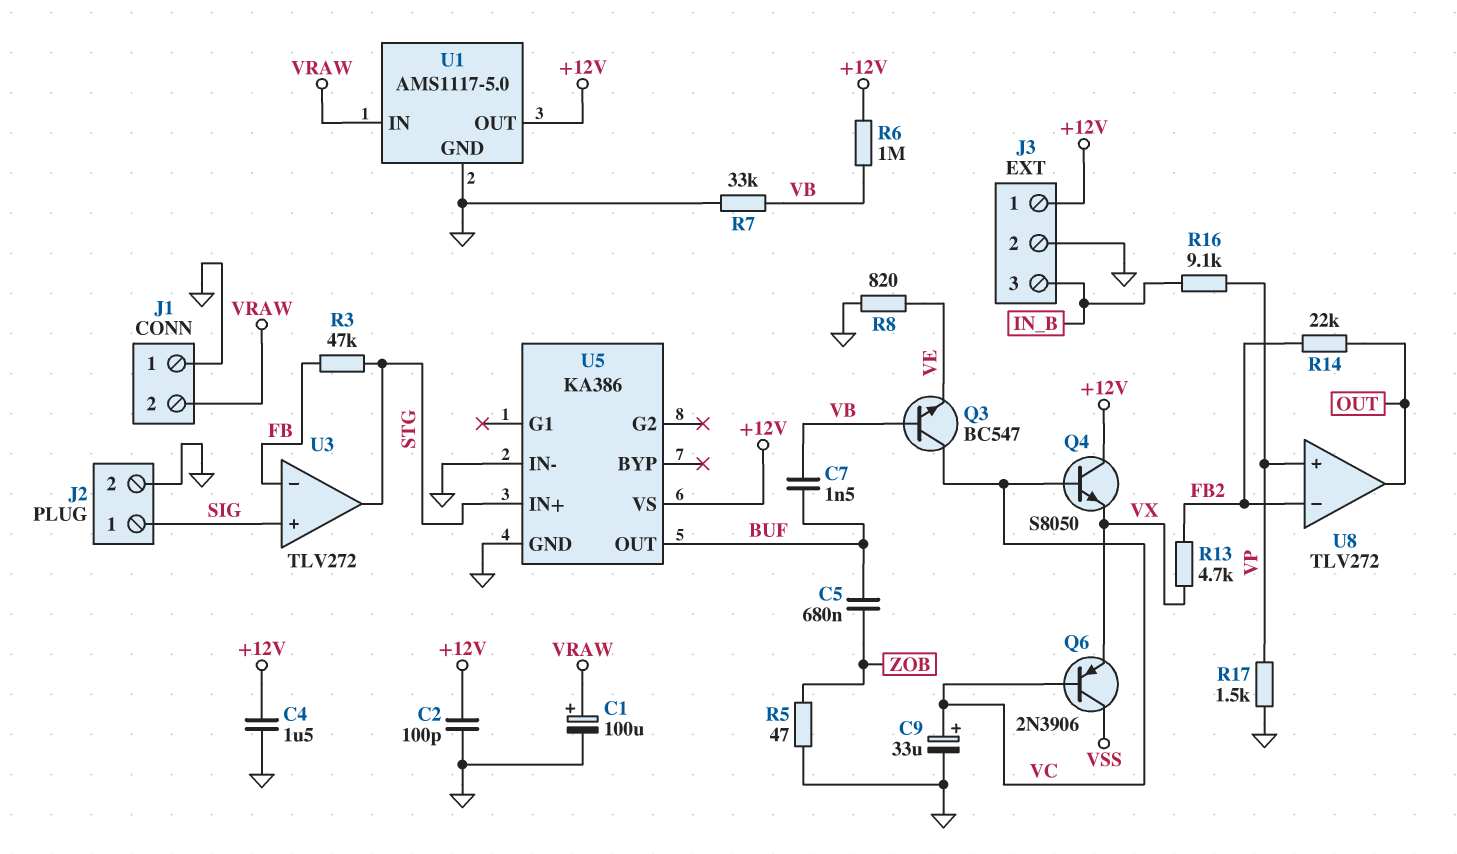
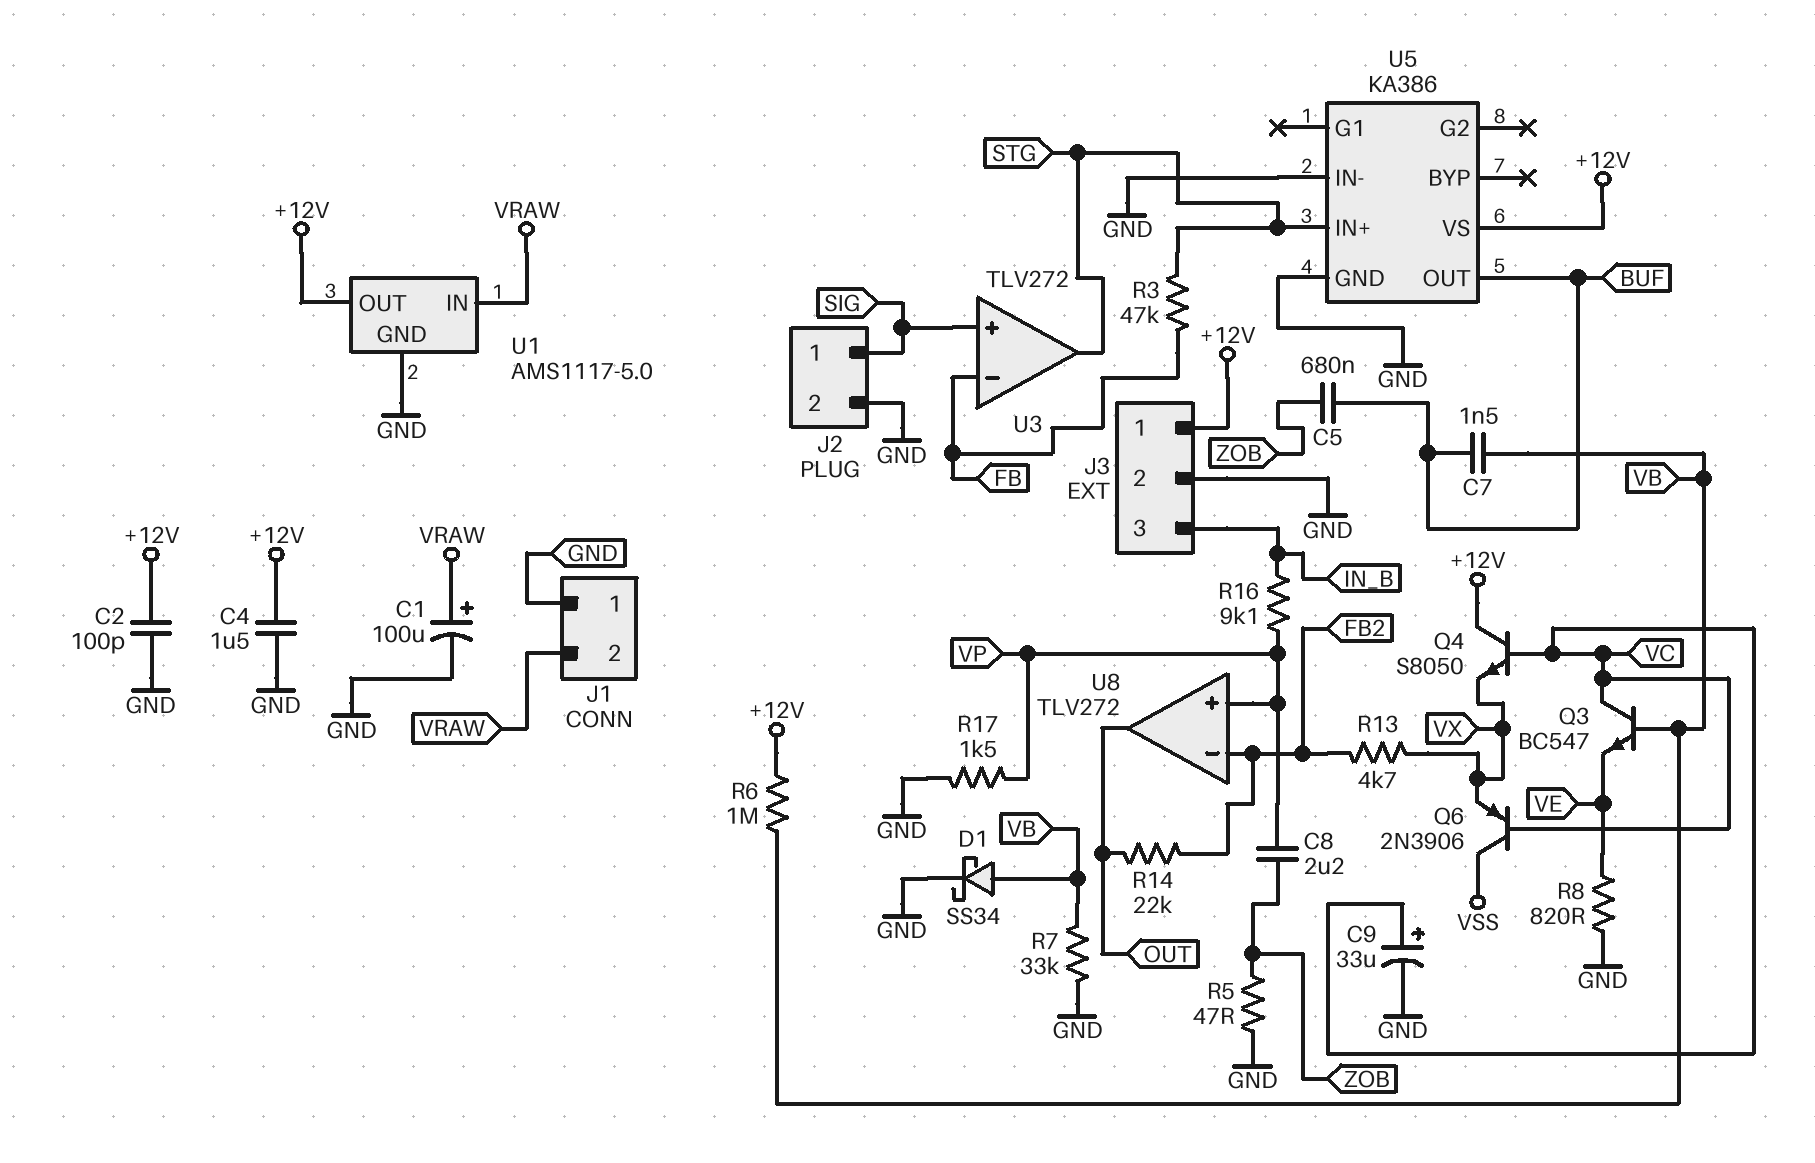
C8: none -> 2.2uF (VP, ZOB)
D1: none -> schottky SS34 (A VB, K GND)

